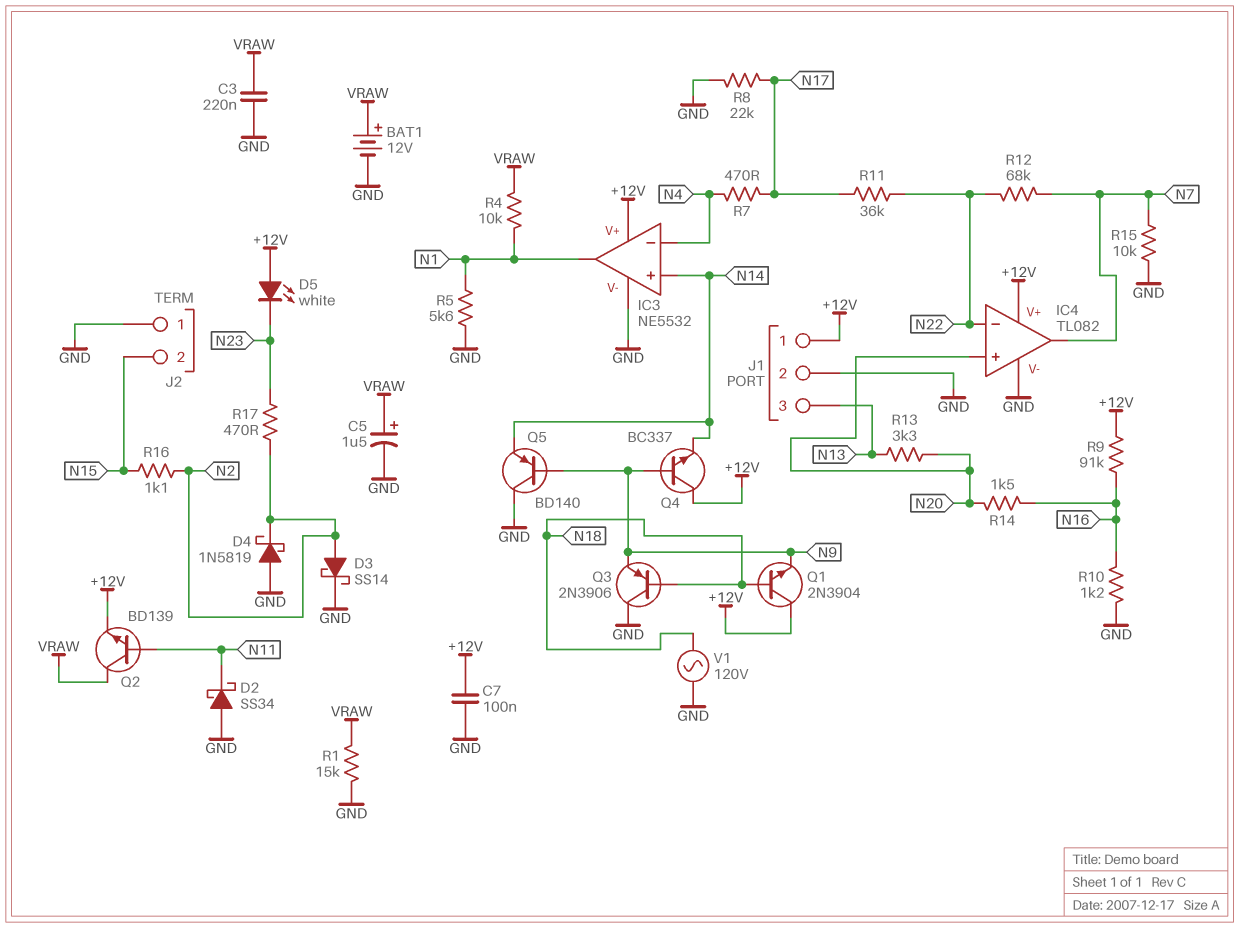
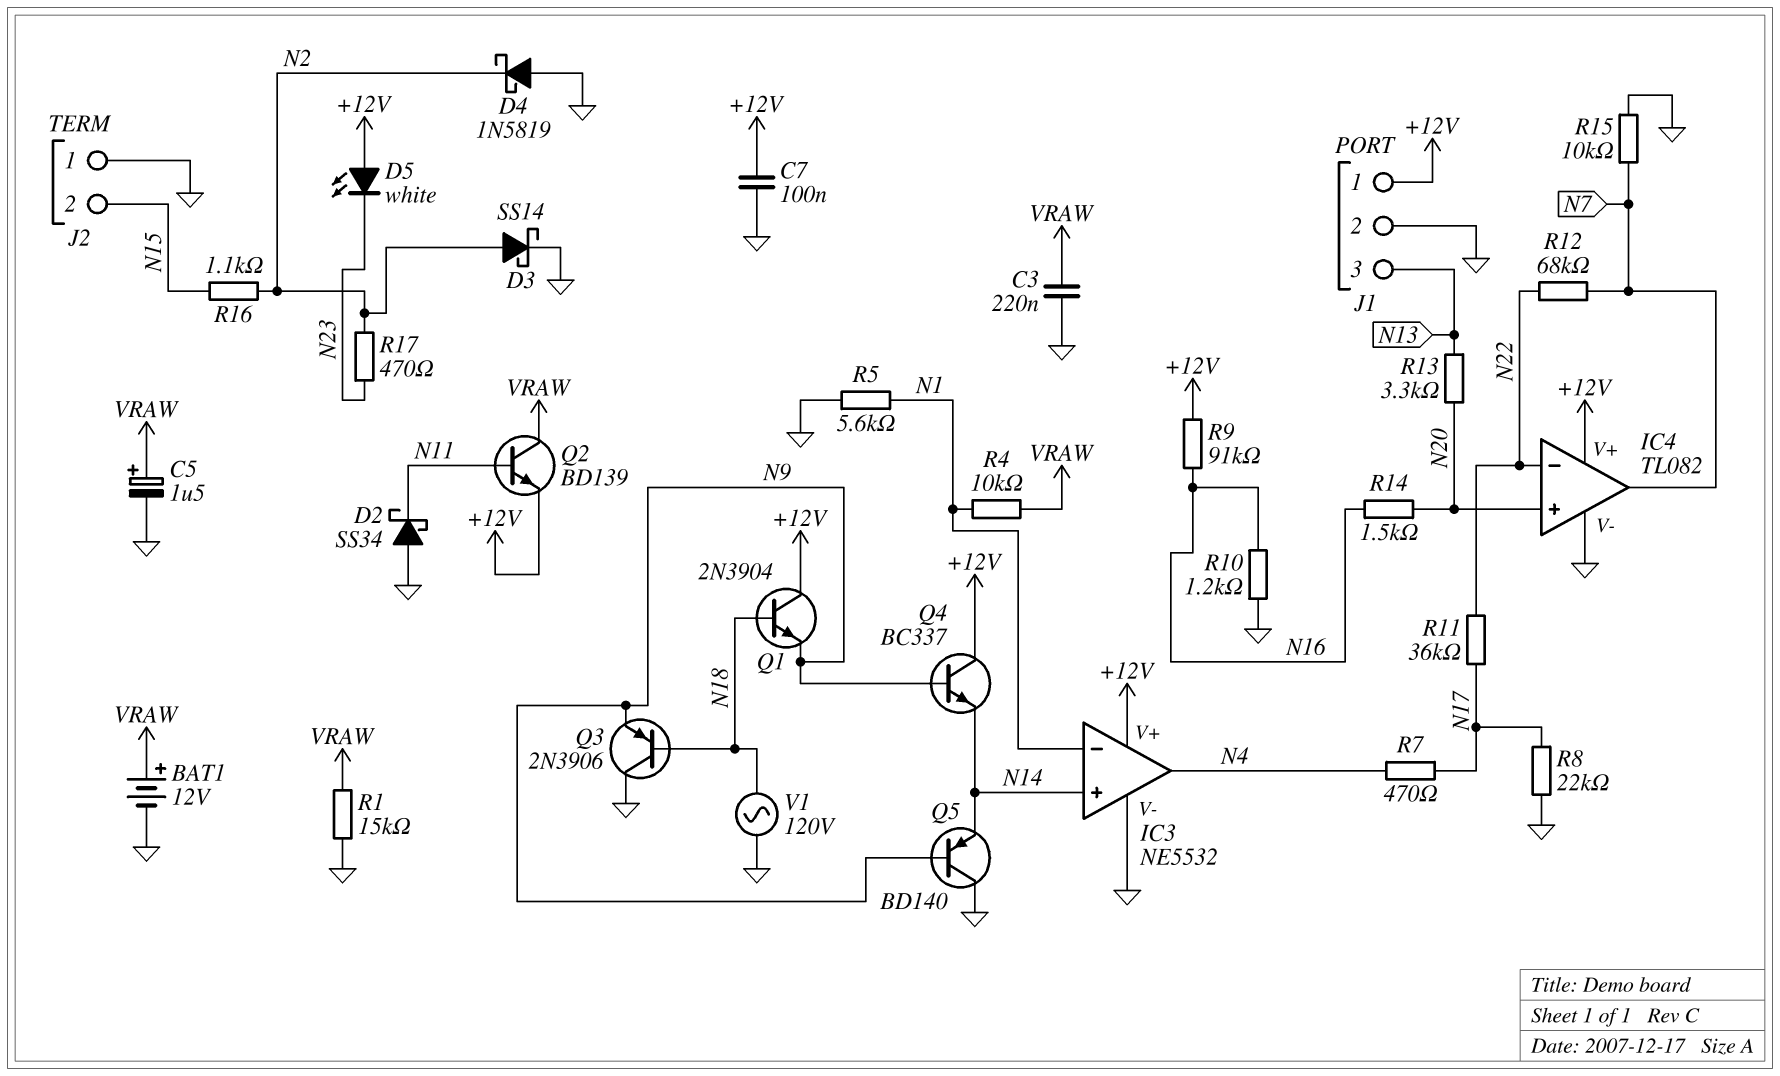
IC3 pin in-: N4 -> N1
IC3 pin out: N1 -> N4

